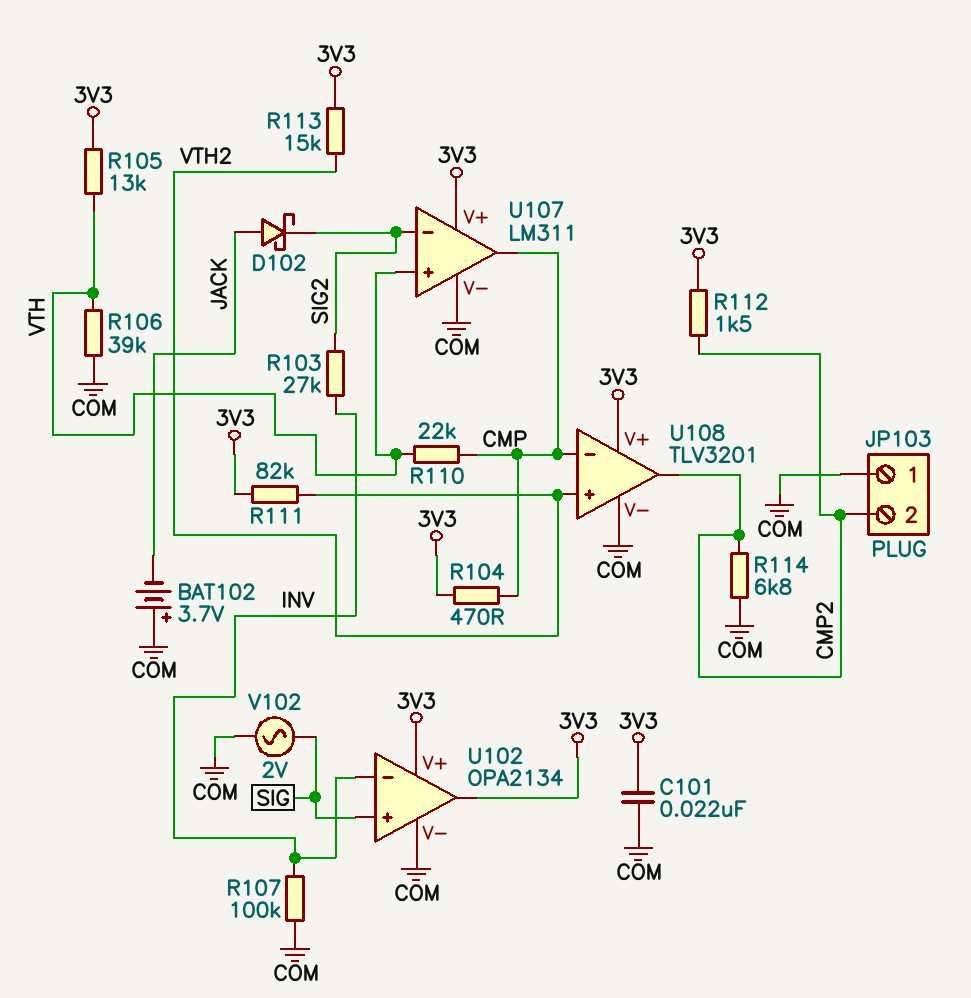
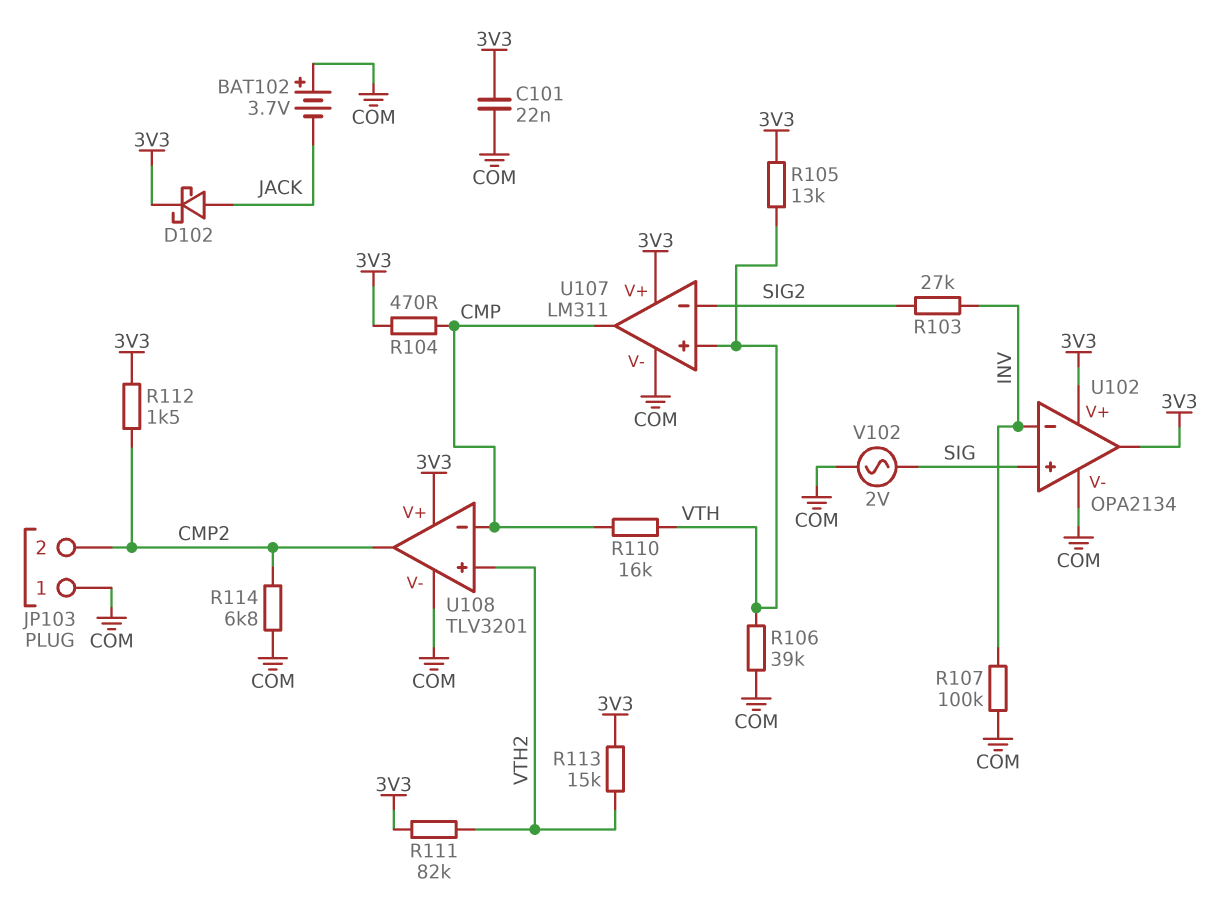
D102: schottky (A JACK, K SIG2) -> schottky (A JACK, K 3V3)
R110: 22k (CMP, VTH) -> 16k (CMP, VTH)

